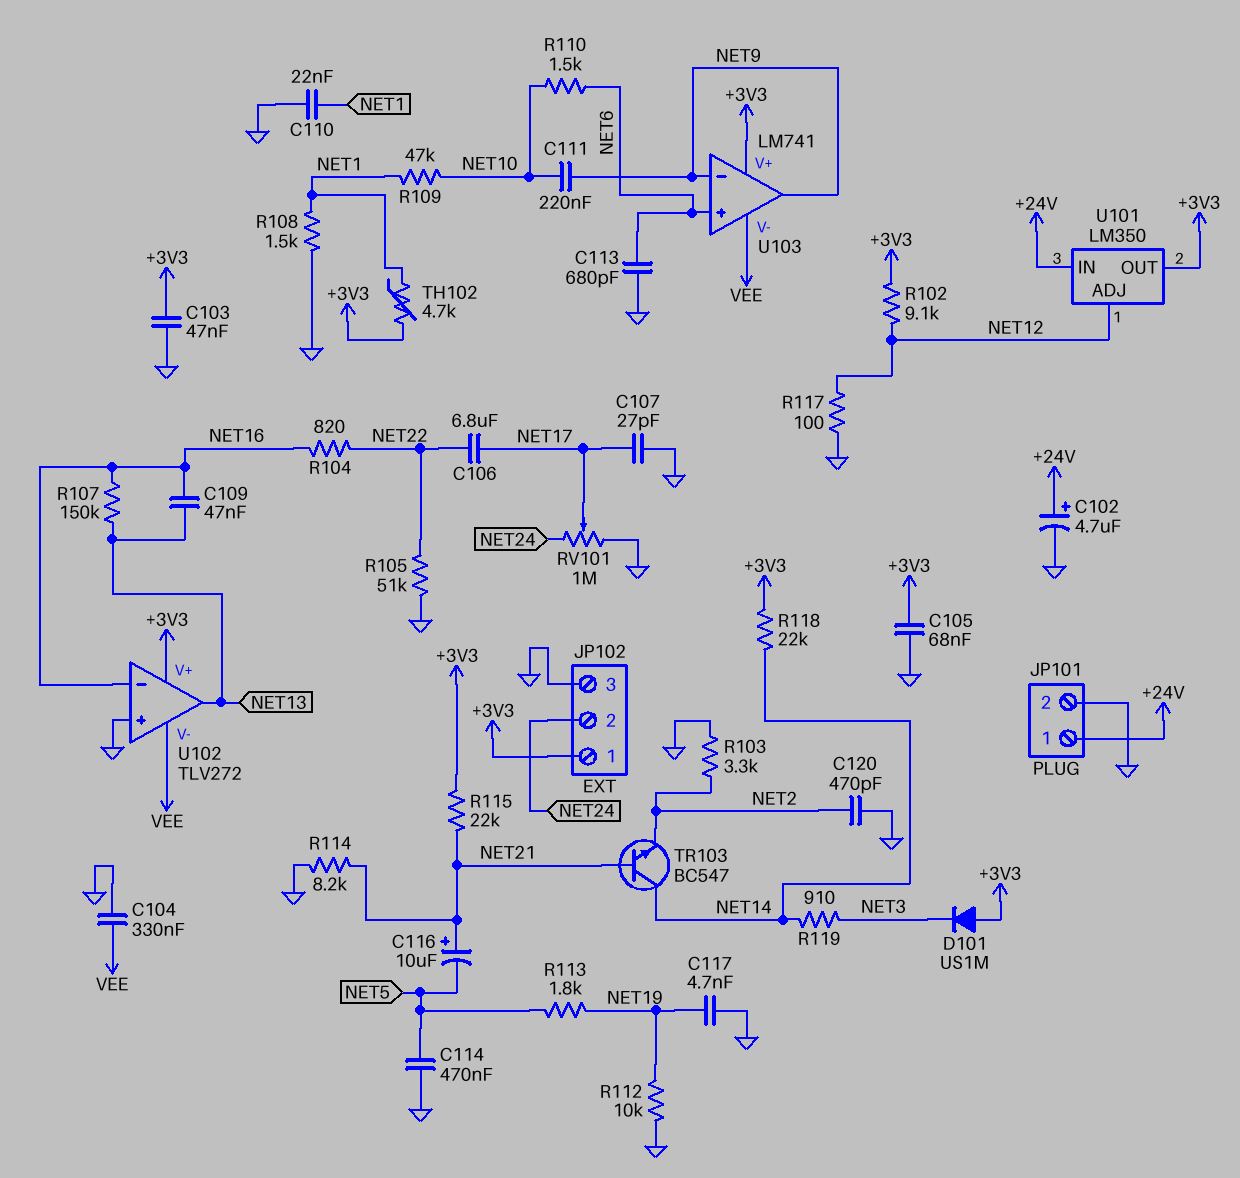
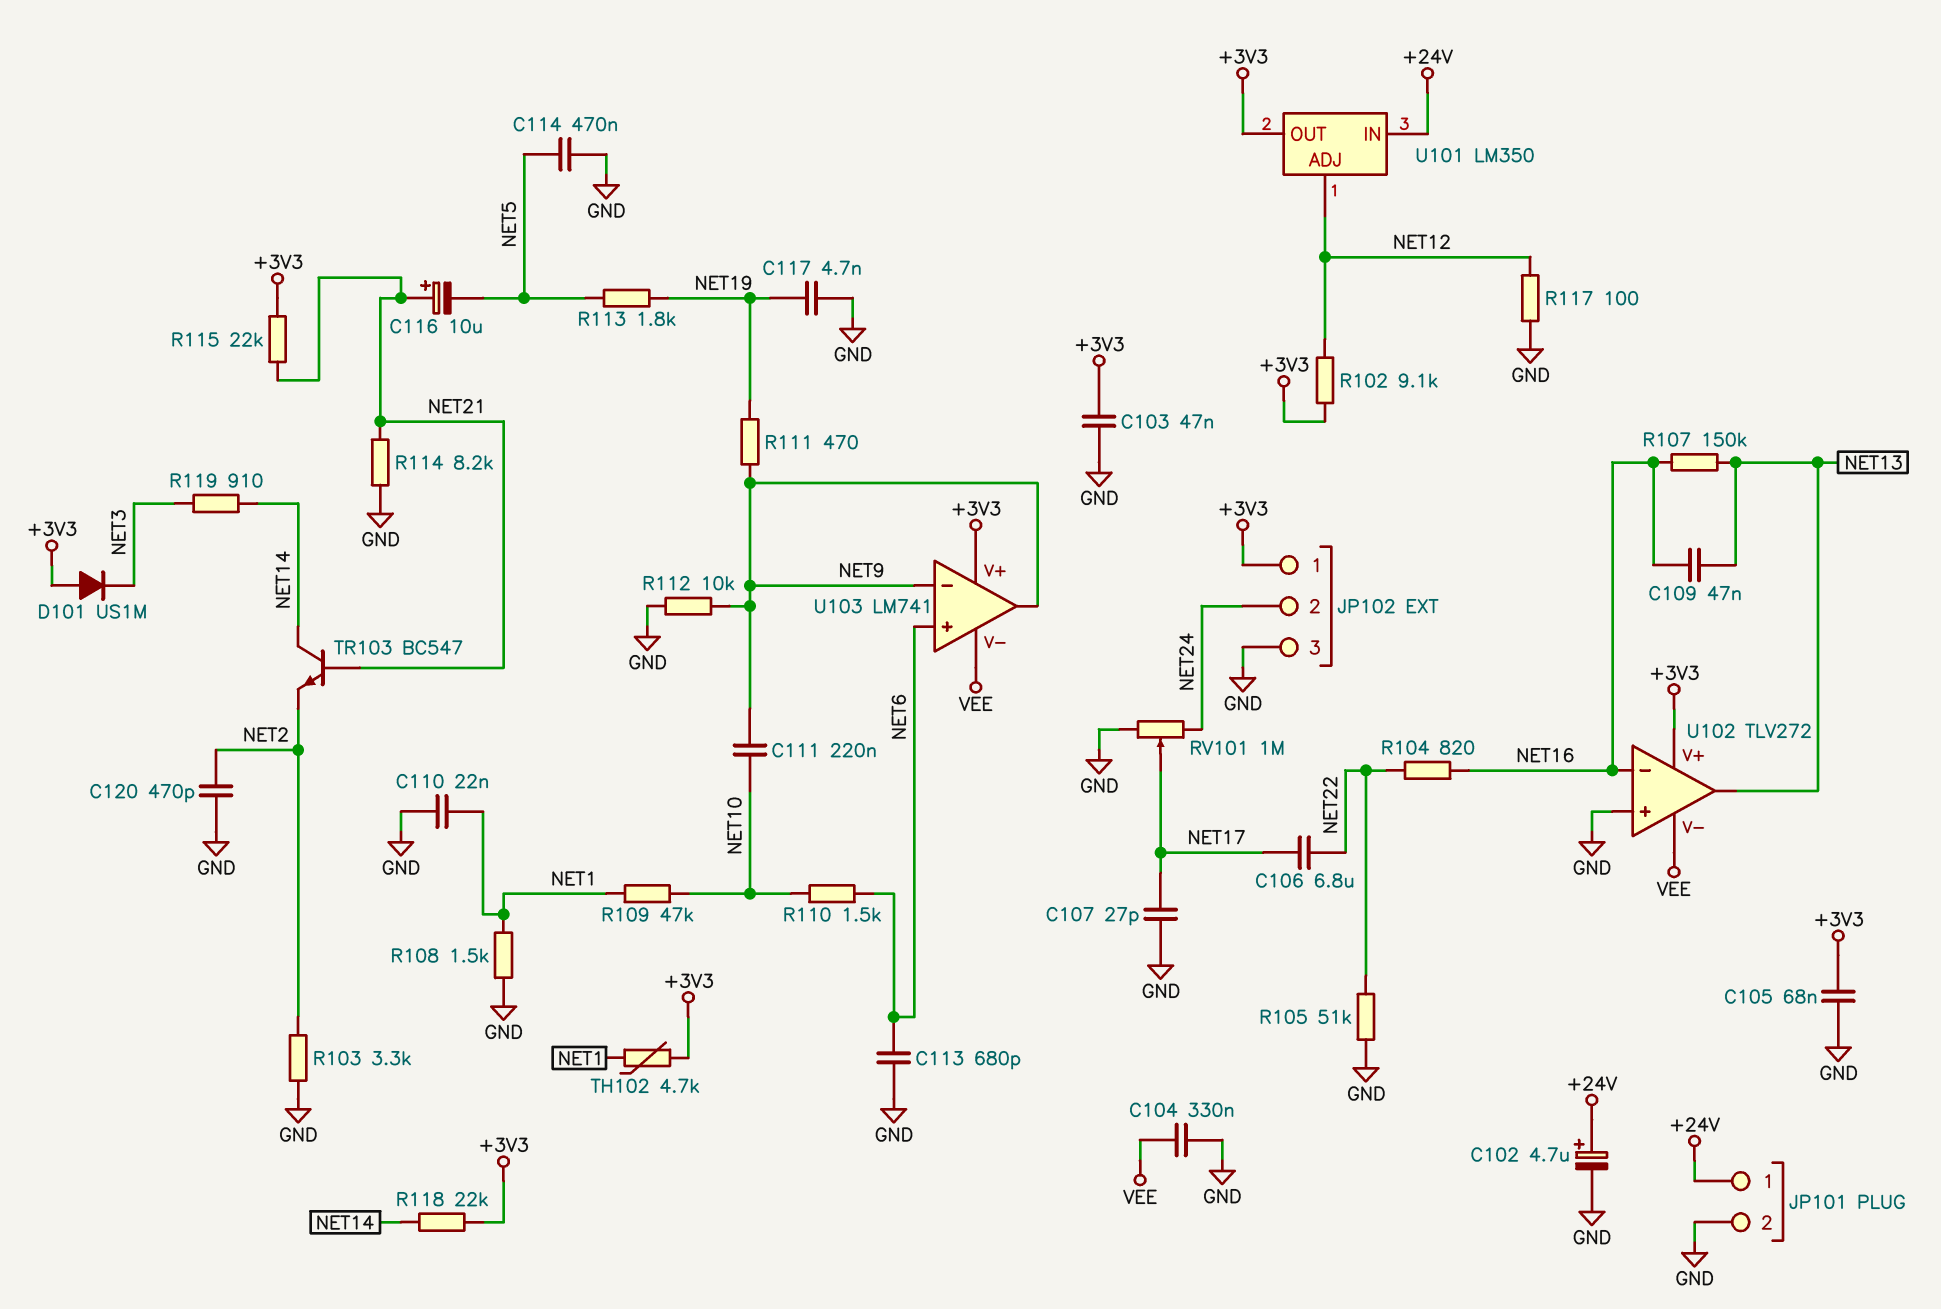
R111: none -> 470 (NET9, NET19)
R112: 10k (GND, NET19) -> 10k (GND, NET9)

